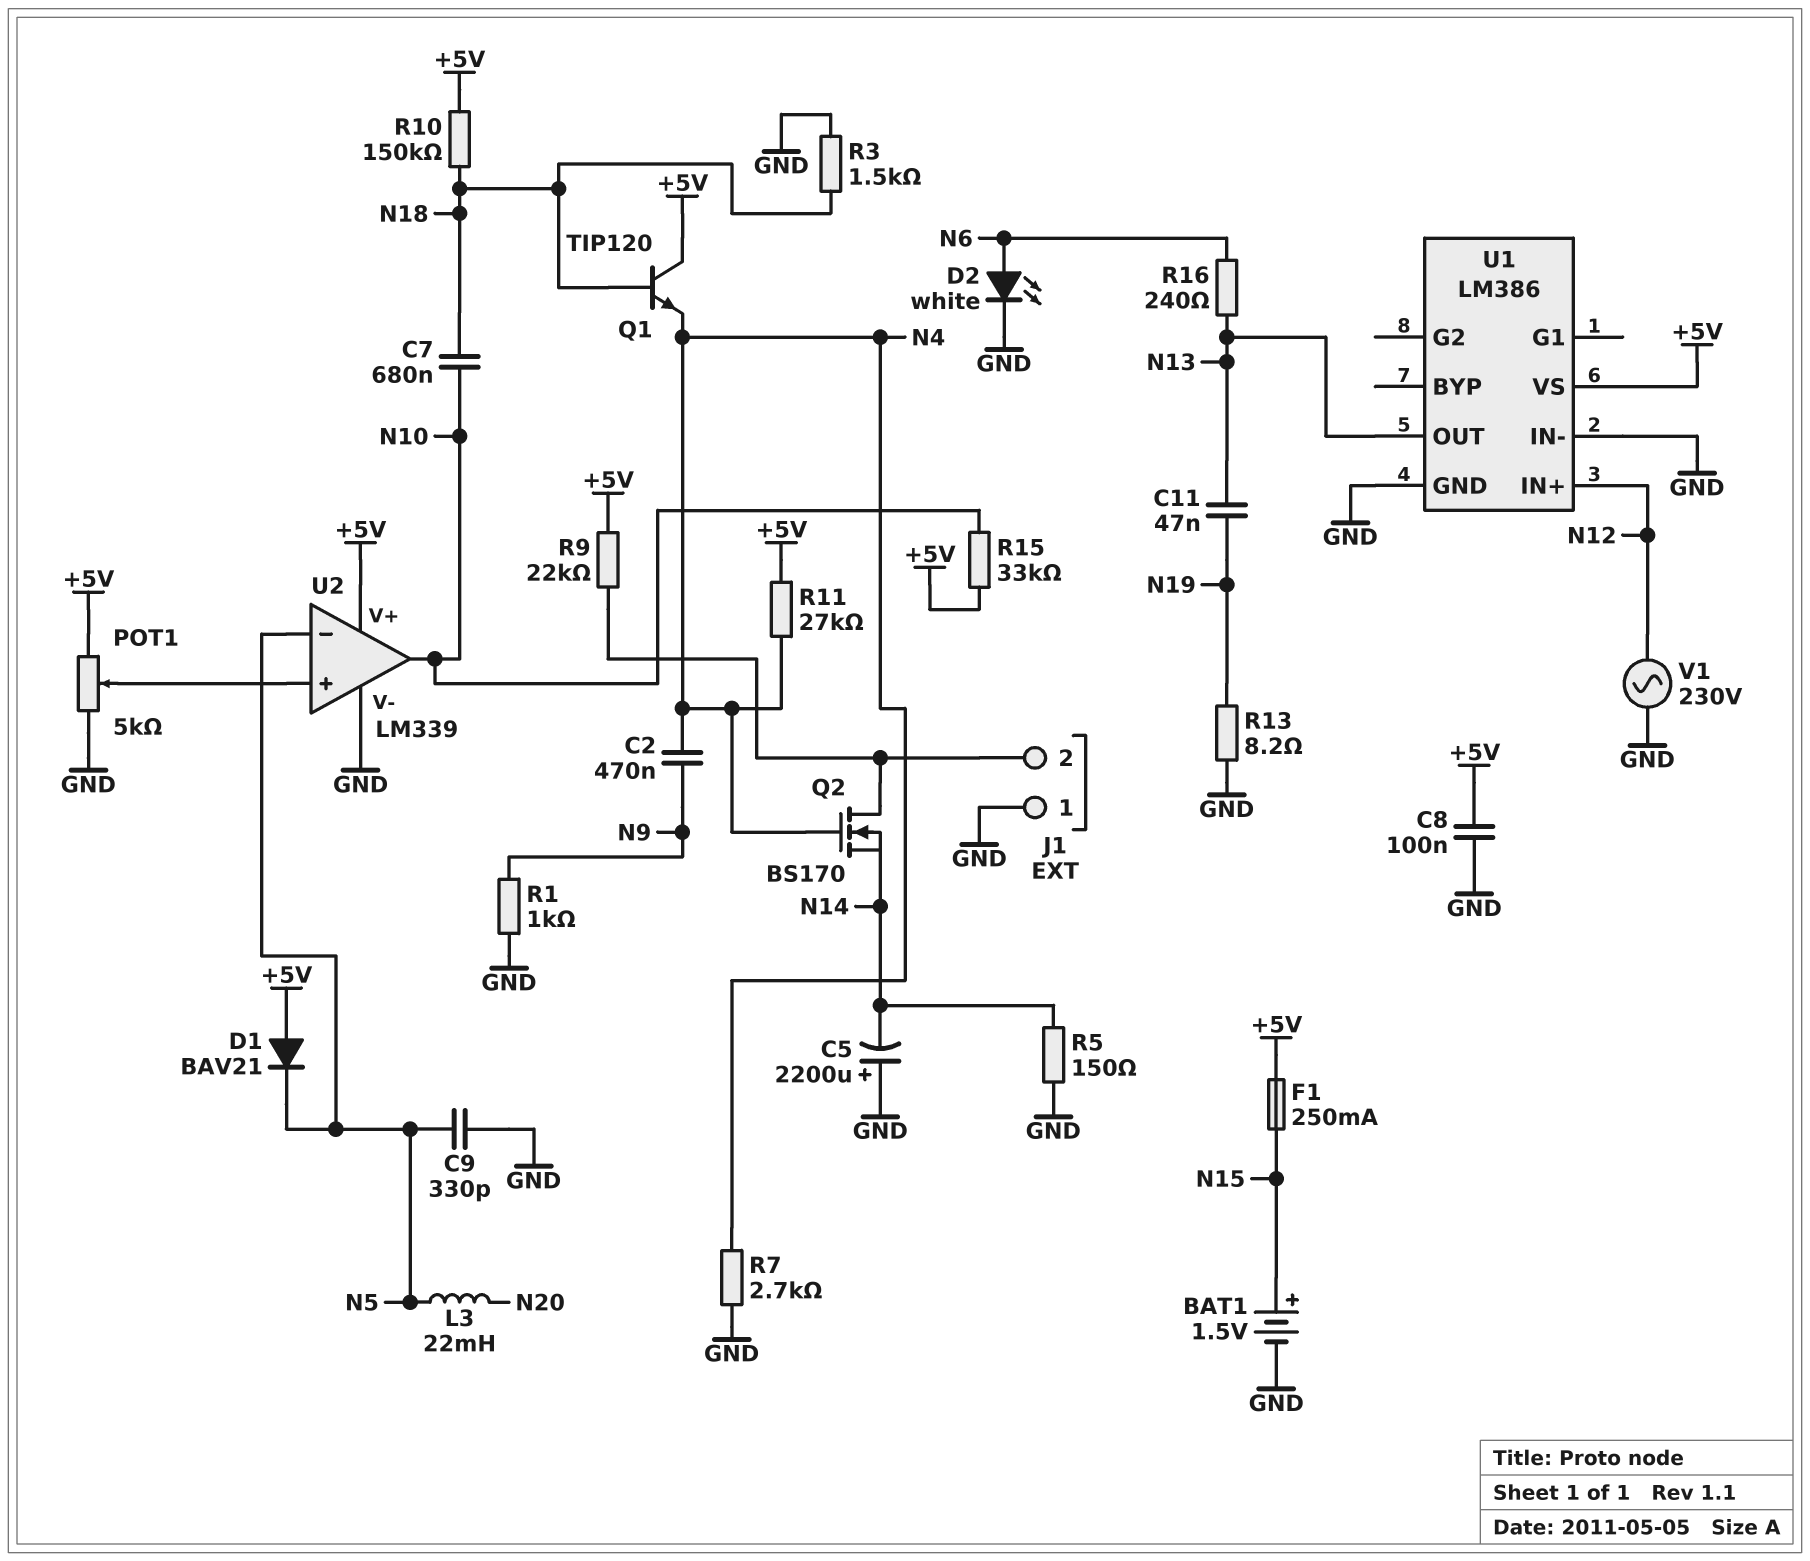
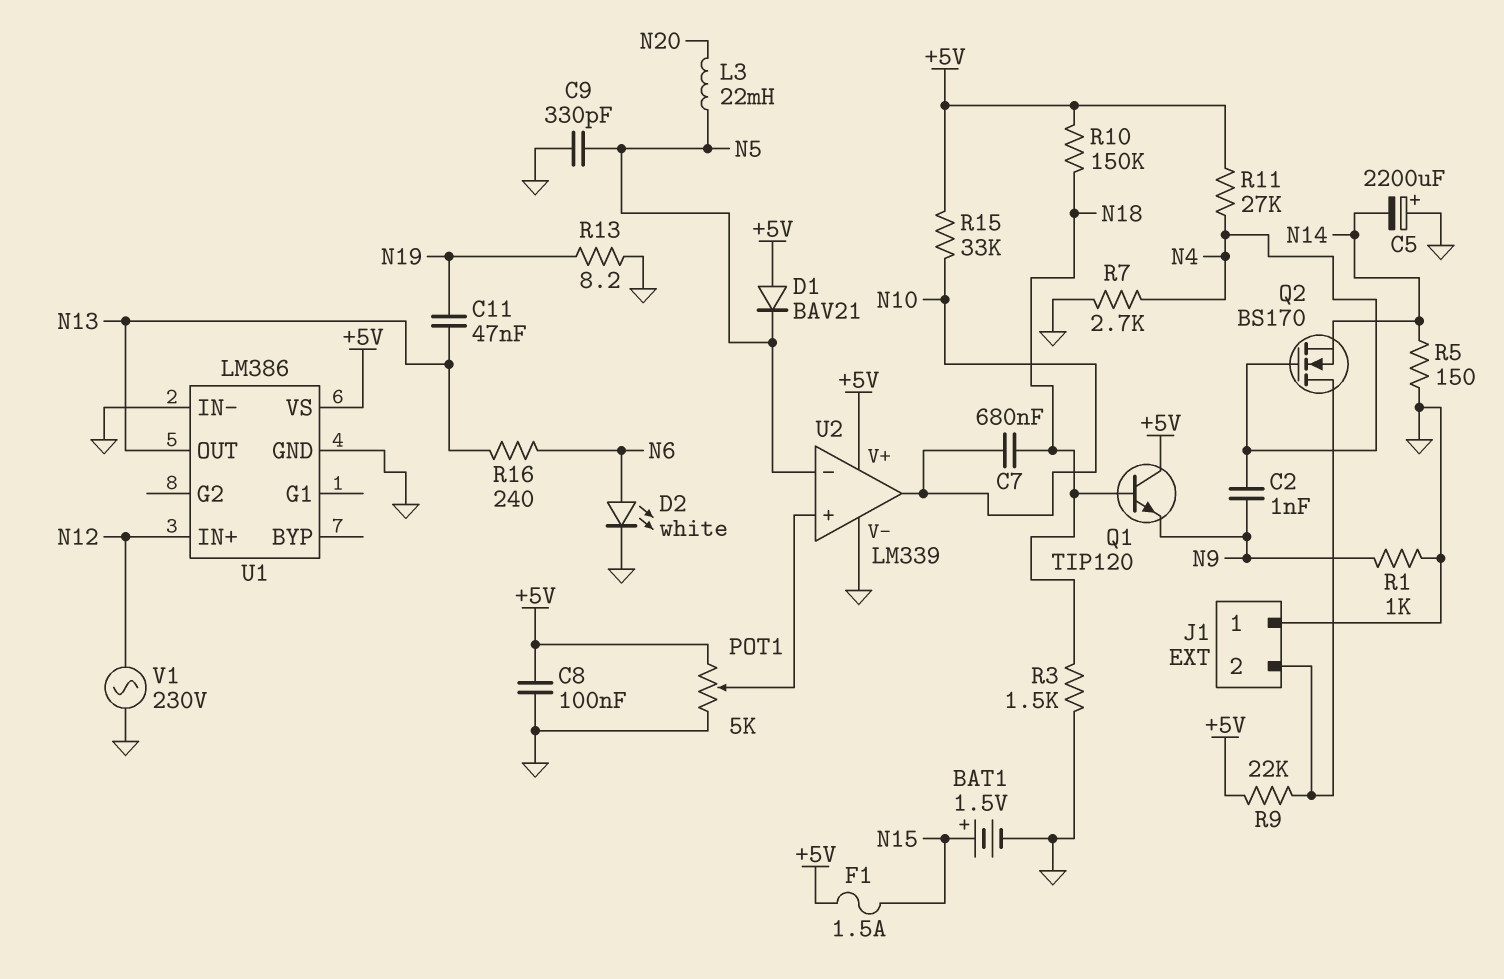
C2: 470nF (N4, N9) -> 1nF (N4, N9)
F1: 250mA (+5V, N15) -> 1.5A (+5V, N15)
Q1: NPN TIP120 (B N18, C +5V, E N4) -> NPN TIP120 (B N18, C +5V, E N9)

